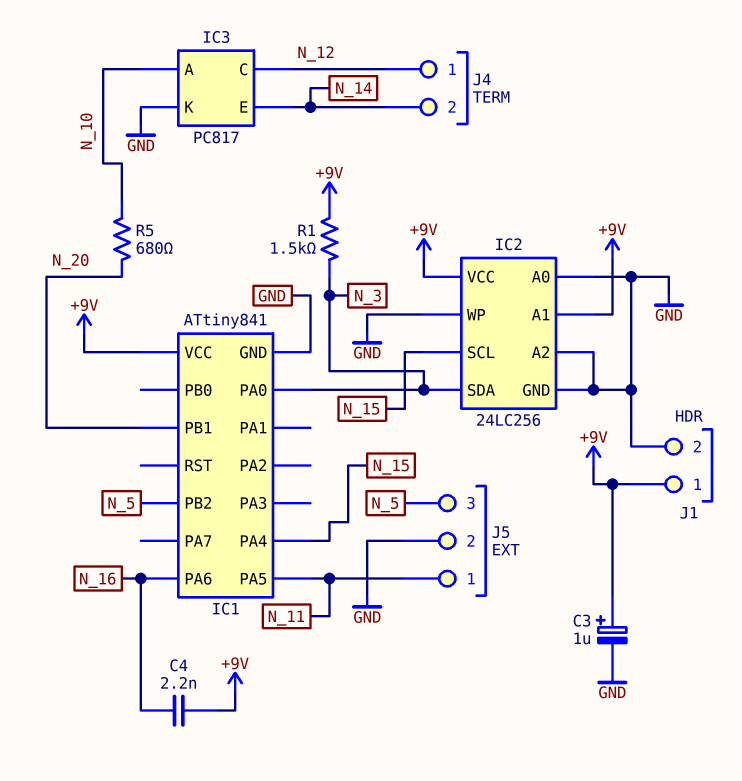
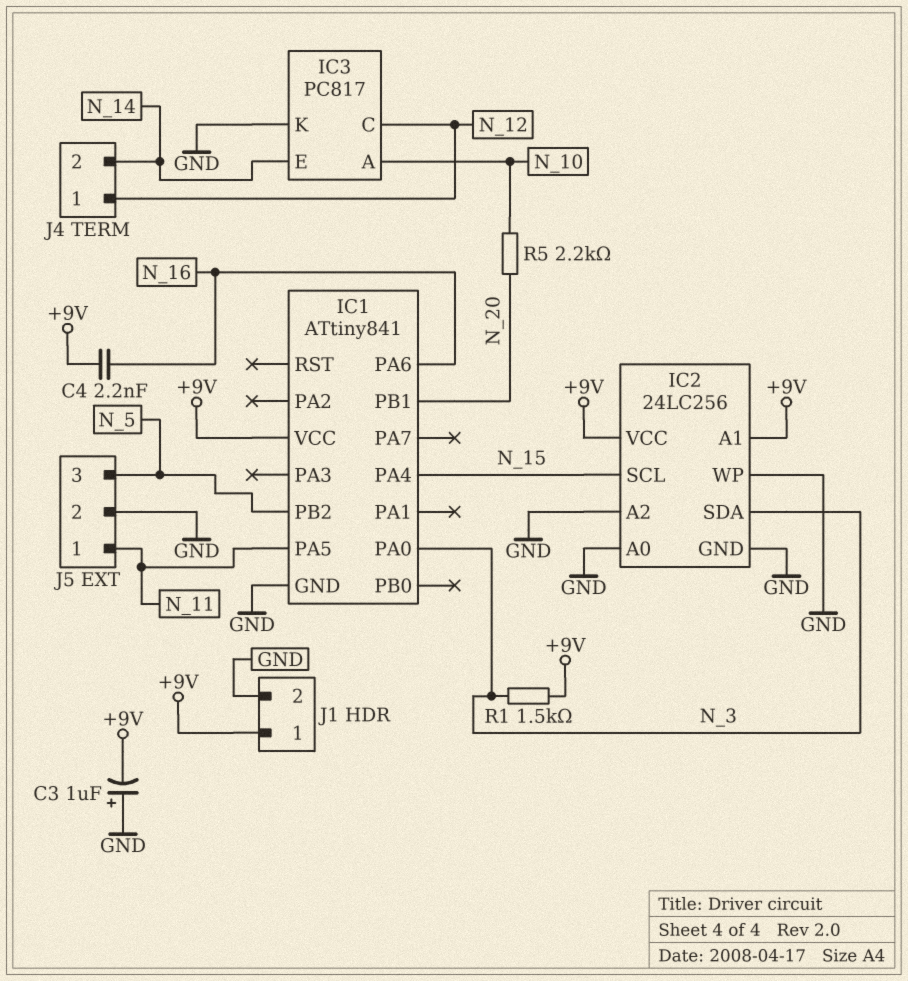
C3: 1uF (plus +9V, minus GND) -> 1uF (plus GND, minus +9V)
R5: 680 (N_10, N_20) -> 2.2k (N_10, N_20)

